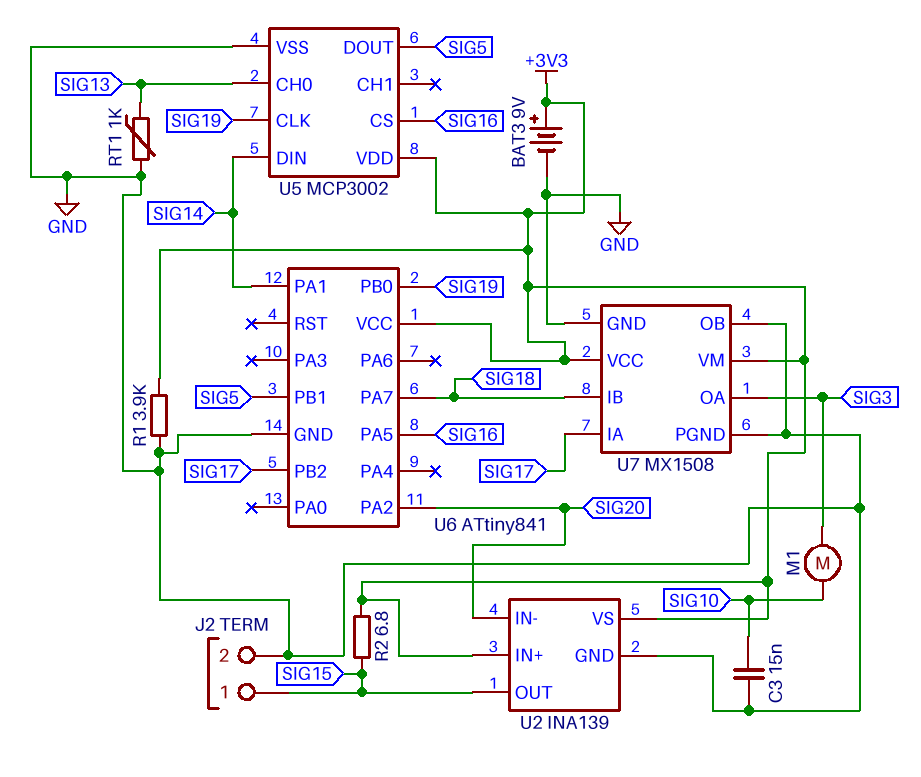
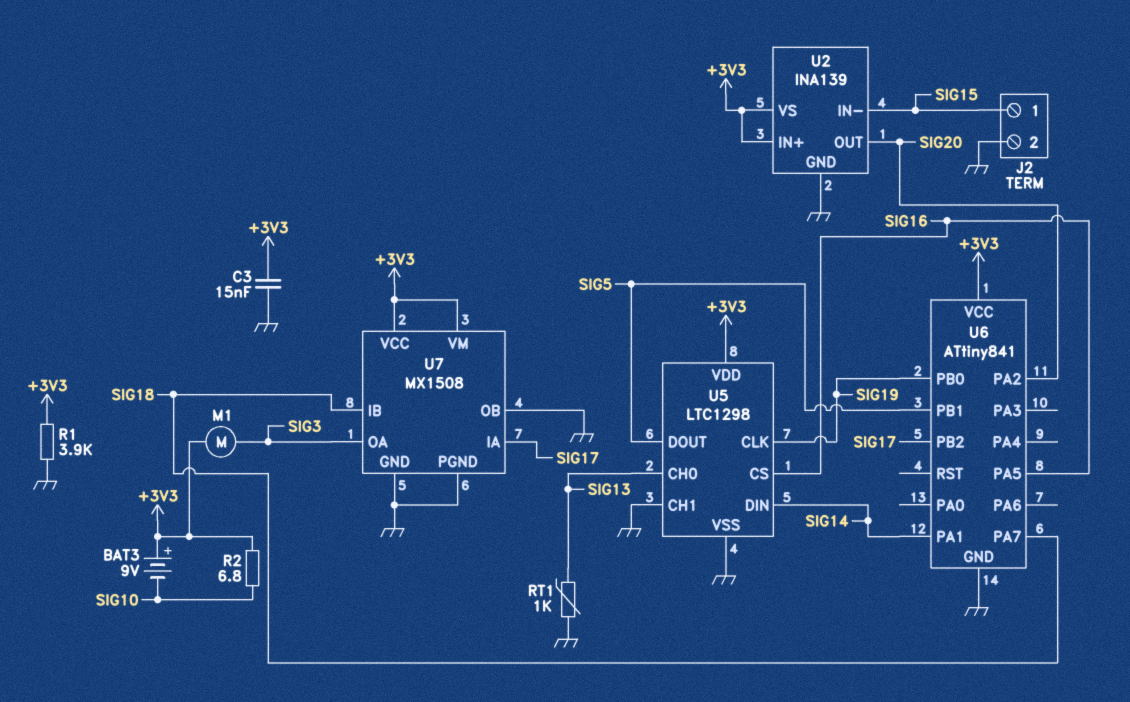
BAT3: 9V (plus +3V3, minus GND) -> 9V (plus +3V3, minus SIG10)
C3: 15nF (GND, SIG10) -> 15nF (+3V3, GND)
M1: motor (SIG3, SIG10) -> motor (+3V3, SIG3)
R2: 6.8 (+3V3, SIG15) -> 6.8 (+3V3, SIG10)
U2 pin IN-: SIG20 -> SIG15
U2 pin OUT: SIG15 -> SIG20
U5: MCP3002 -> LTC1298
U5 pin CH1: none -> GND

